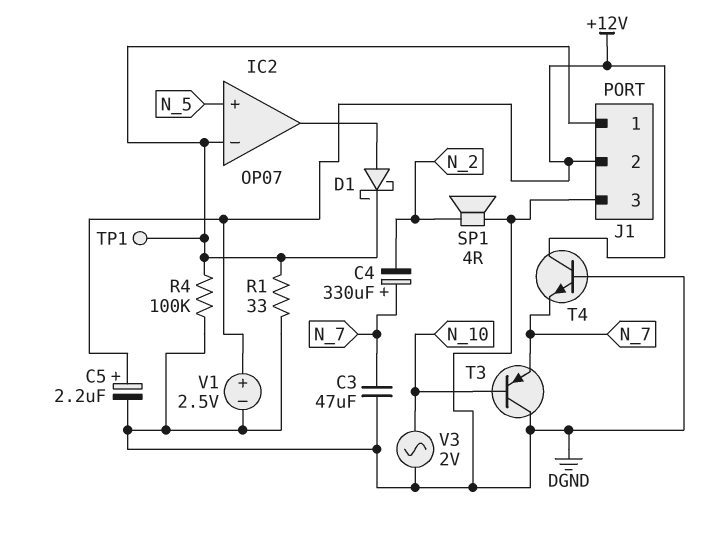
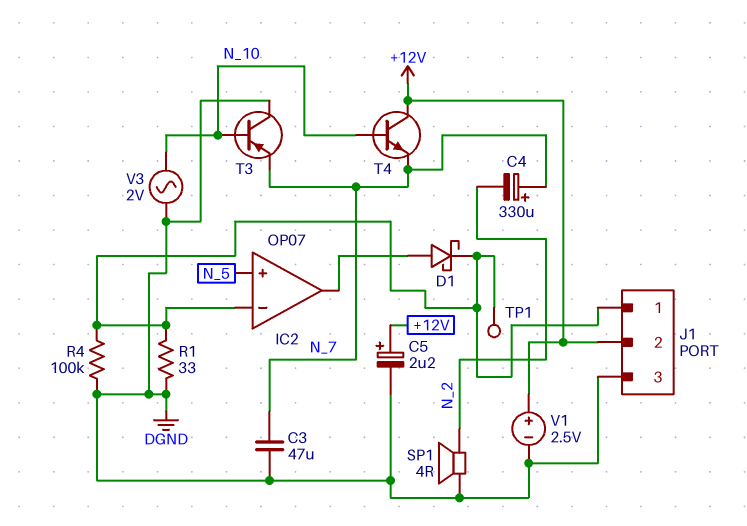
T4: NPN (B DGND, C +12V, E N_7) -> NPN (B N_10, C +12V, E N_7)

